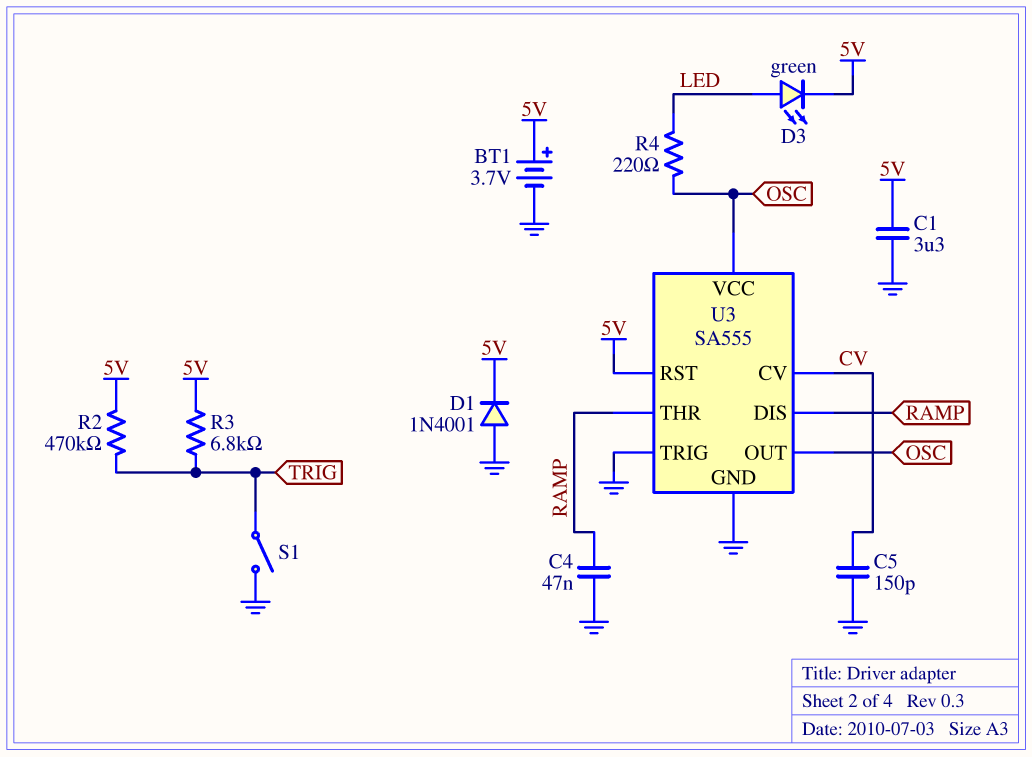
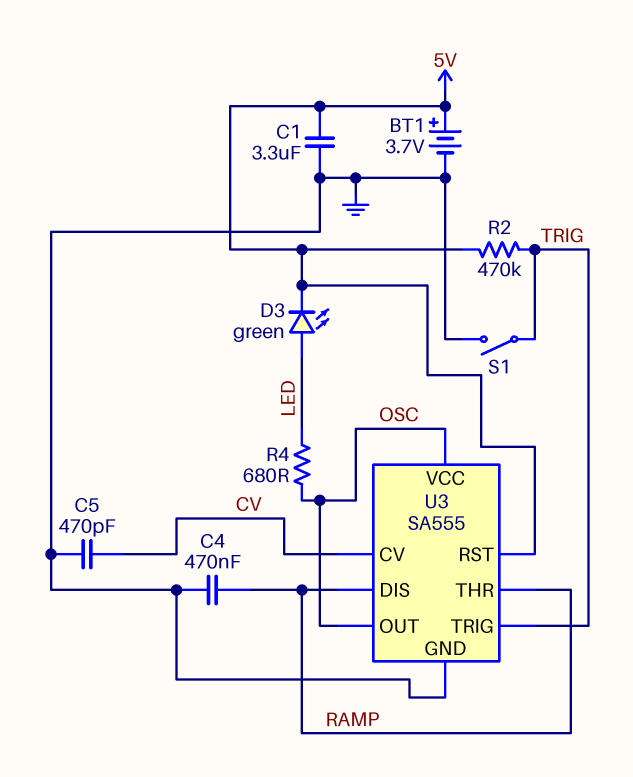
C4: 47nF (GND, RAMP) -> 470nF (GND, RAMP)
C5: 150pF (CV, GND) -> 470pF (CV, GND)
D1: diode 1N4001 (A GND, K 5V) -> none
R3: 6.8k (5V, TRIG) -> none
R4: 220 (LED, OSC) -> 680 (LED, OSC)
U3 pin TRIG: GND -> TRIG

